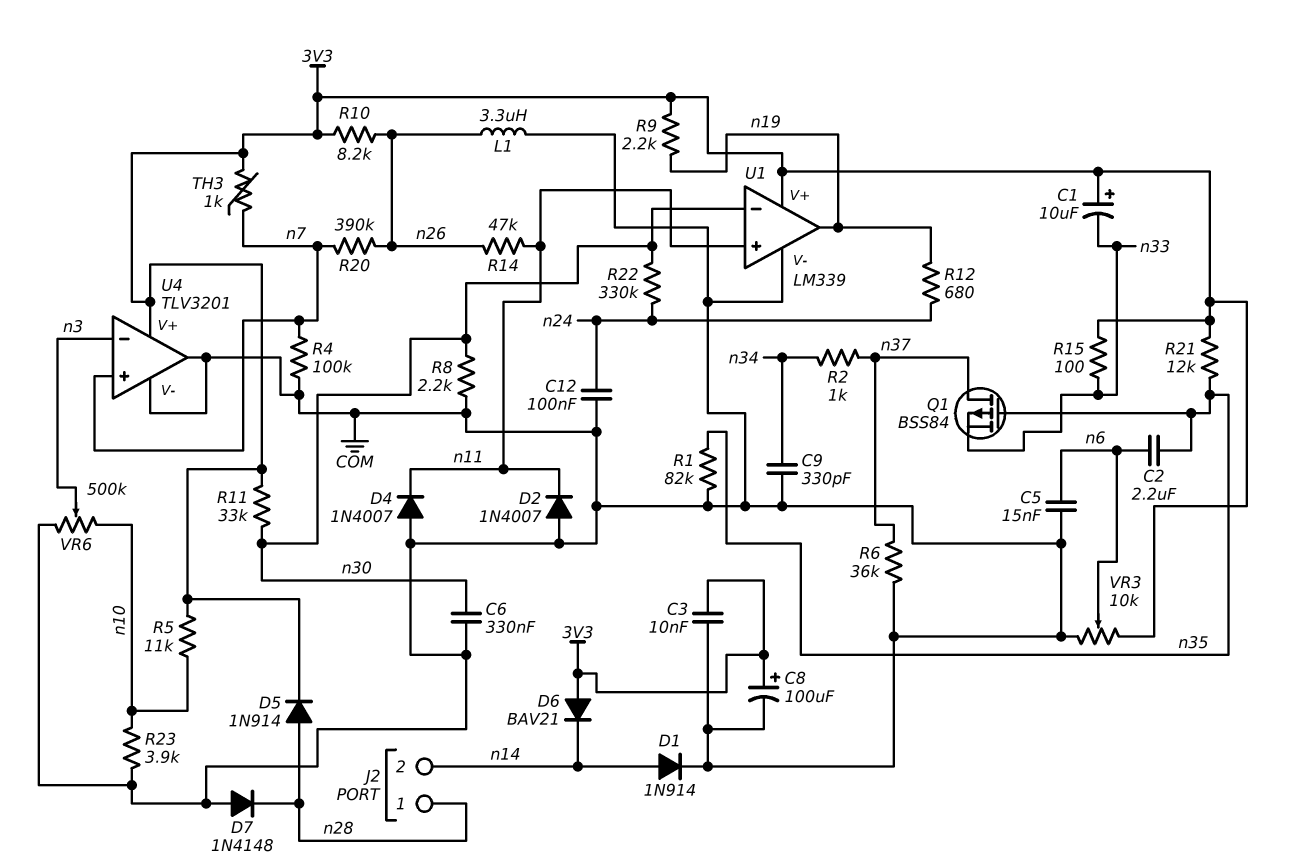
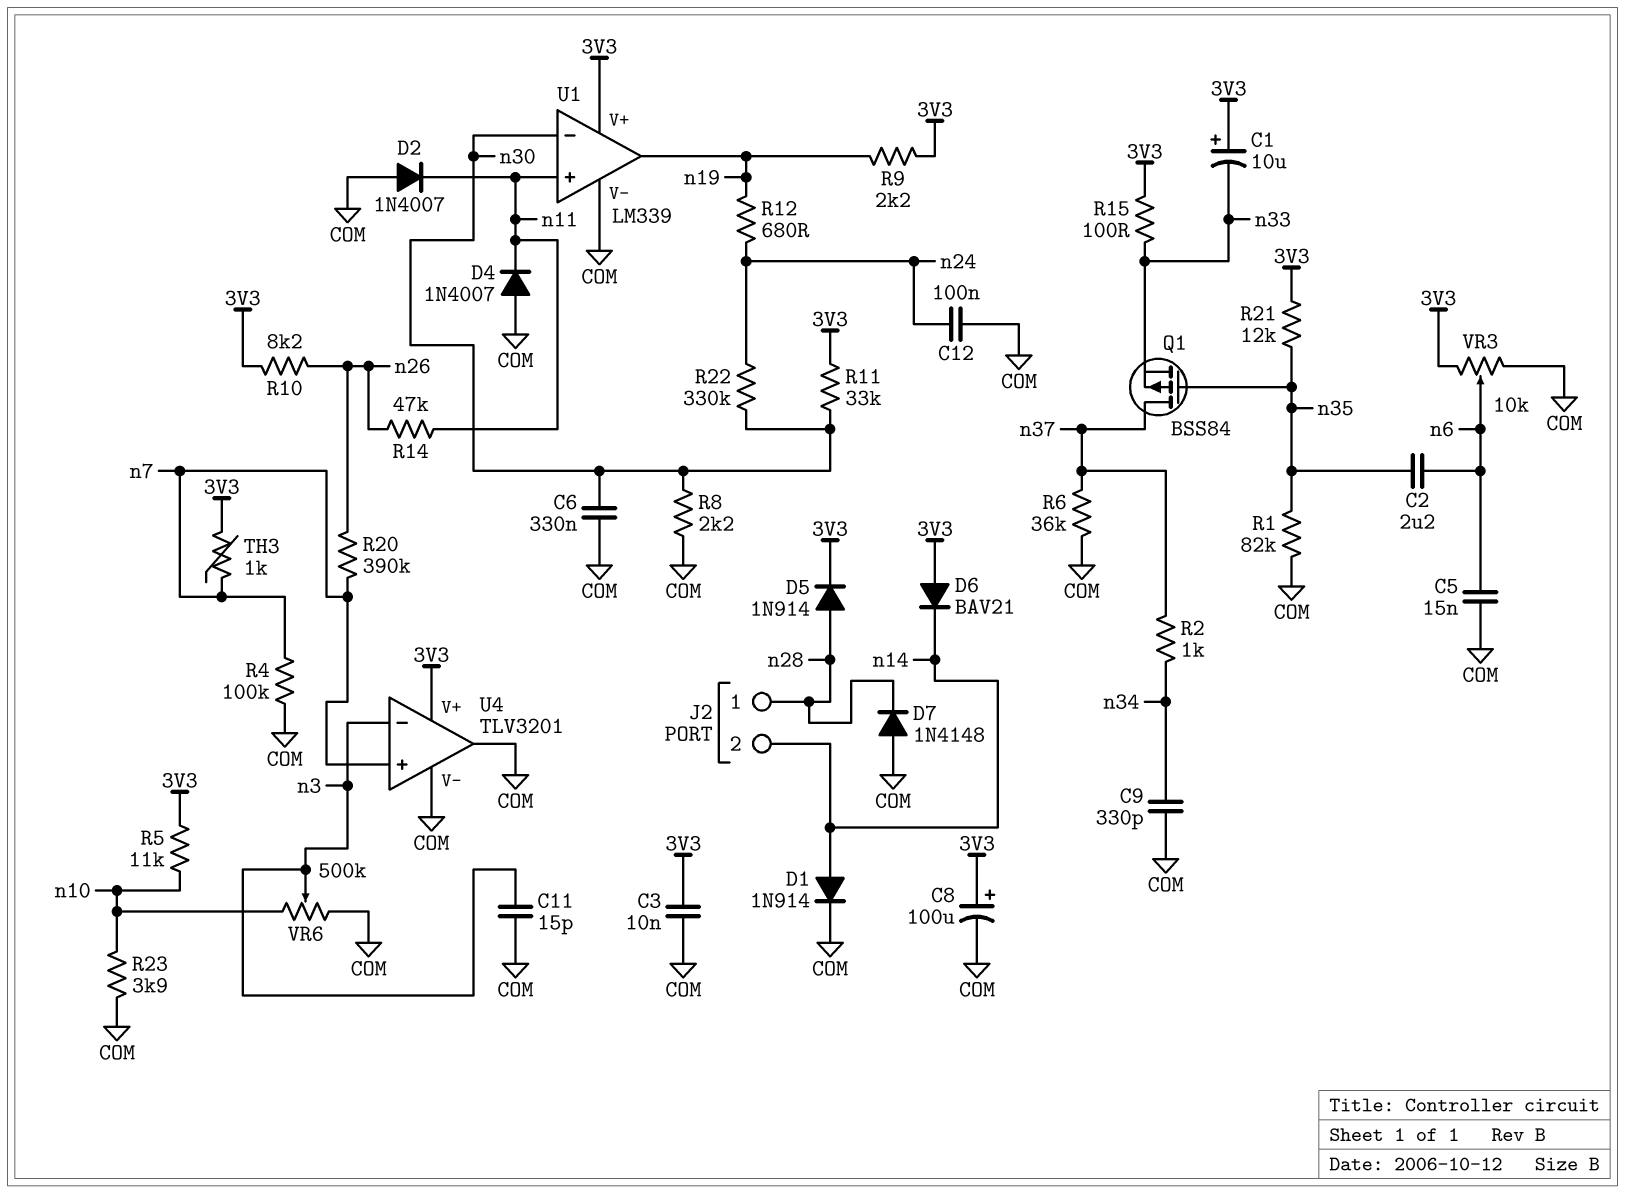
C11: none -> 15pF (COM, n3)
L1: 3.3uH (COM, n26) -> none

